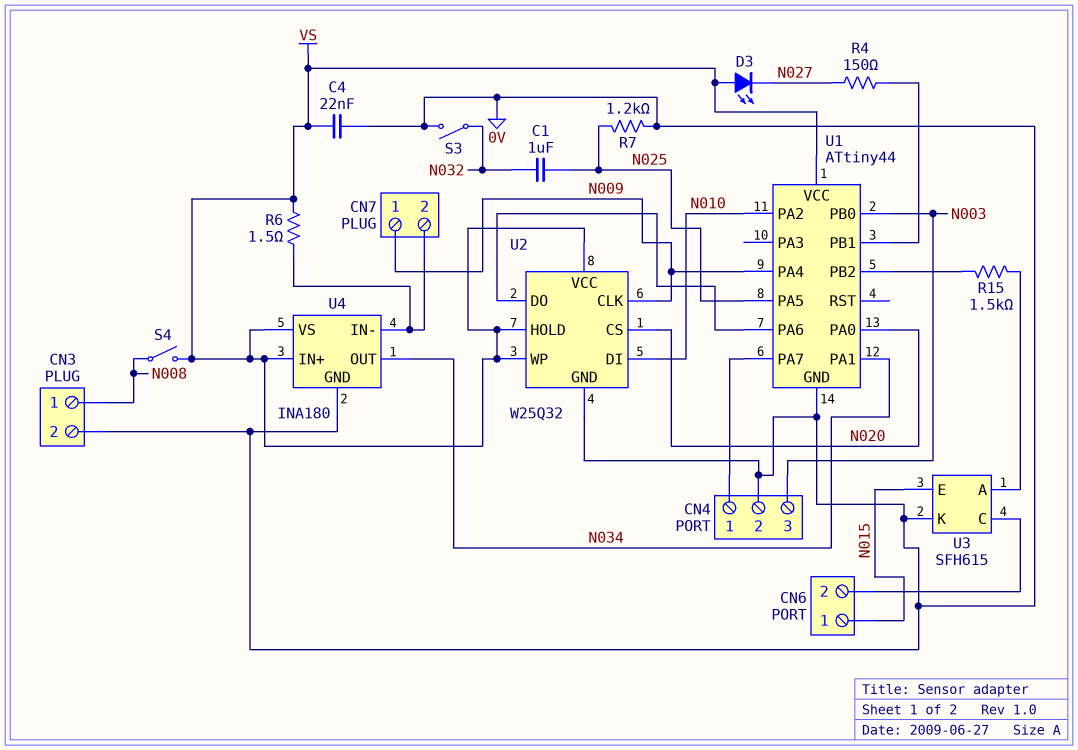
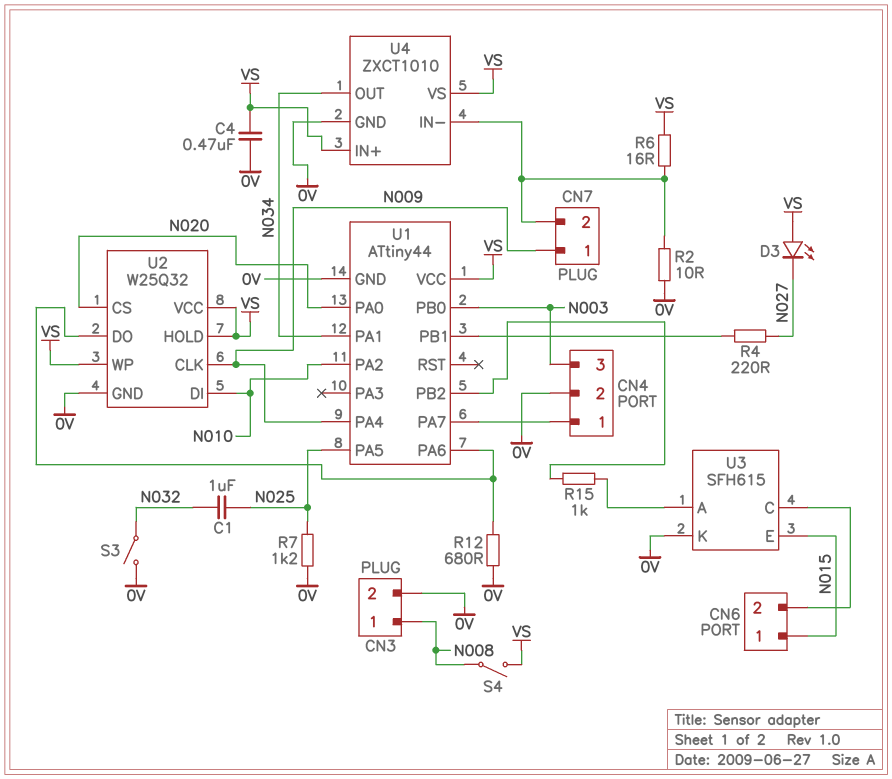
C4: 22nF (0V, VS) -> 470nF (0V, VS)
R2: none -> 10 (0V, CN7/2)
R4: 150 (N027, U1/PB1) -> 220 (N027, U1/PB1)
R6: 1.5 (CN7/2, VS) -> 16 (CN7/2, VS)
R12: none -> 680 (0V, U1/PA6)
R15: 1.5k (U1/PB2, U3/A) -> 1k (U1/PB2, U3/A)
U4: INA180 -> ZXCT1010

